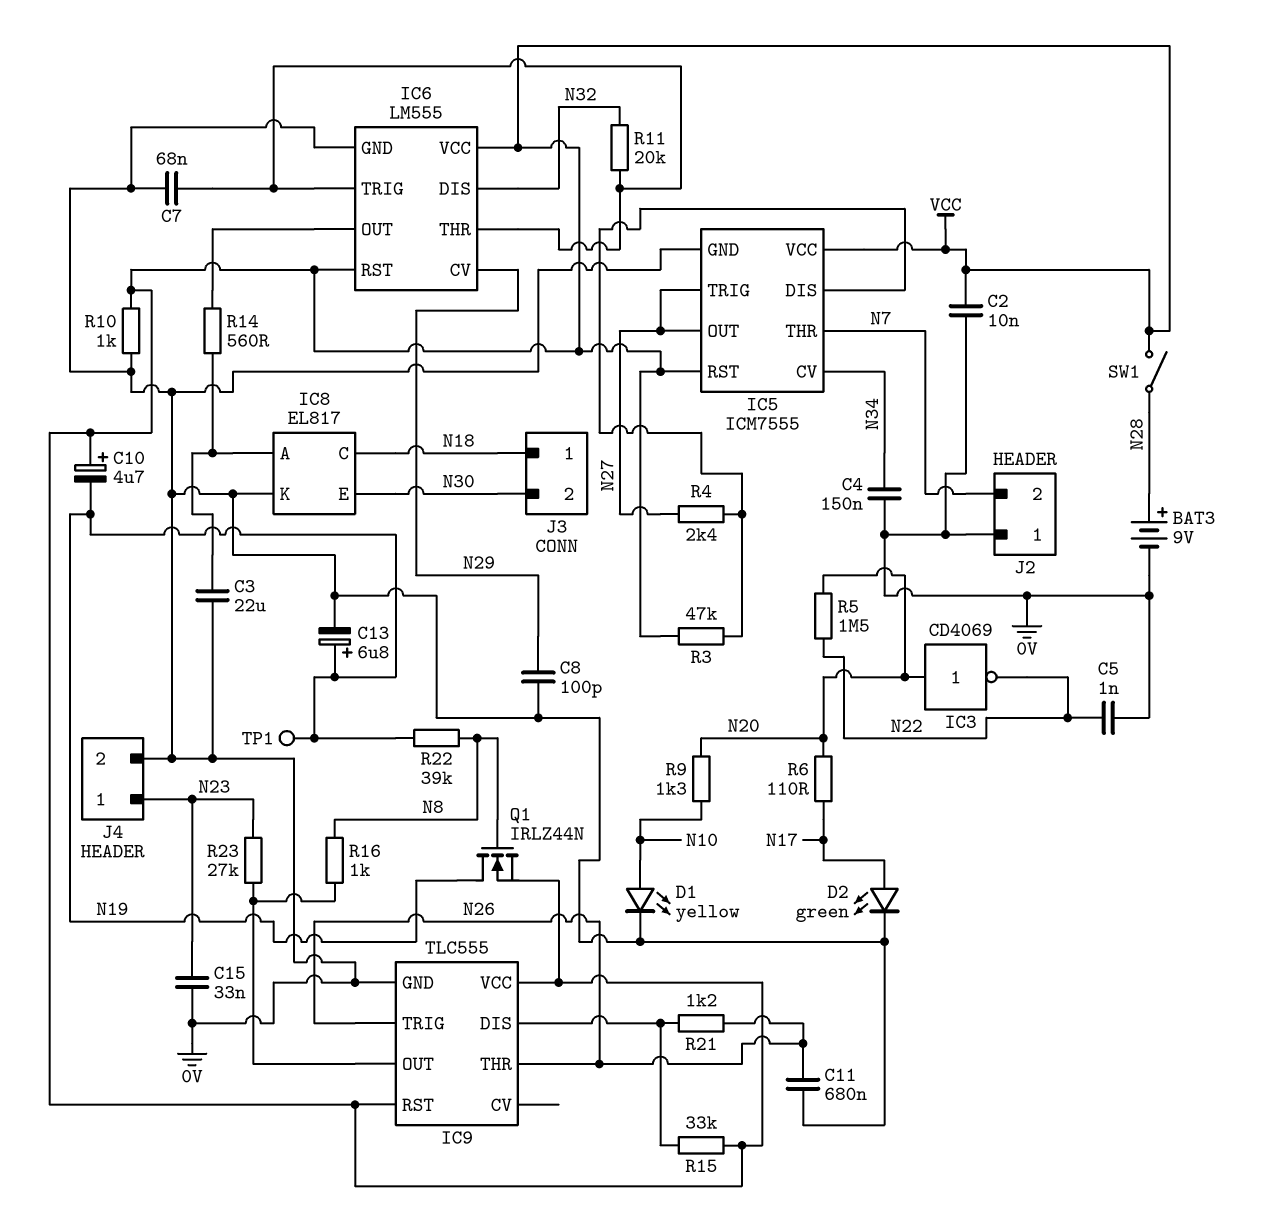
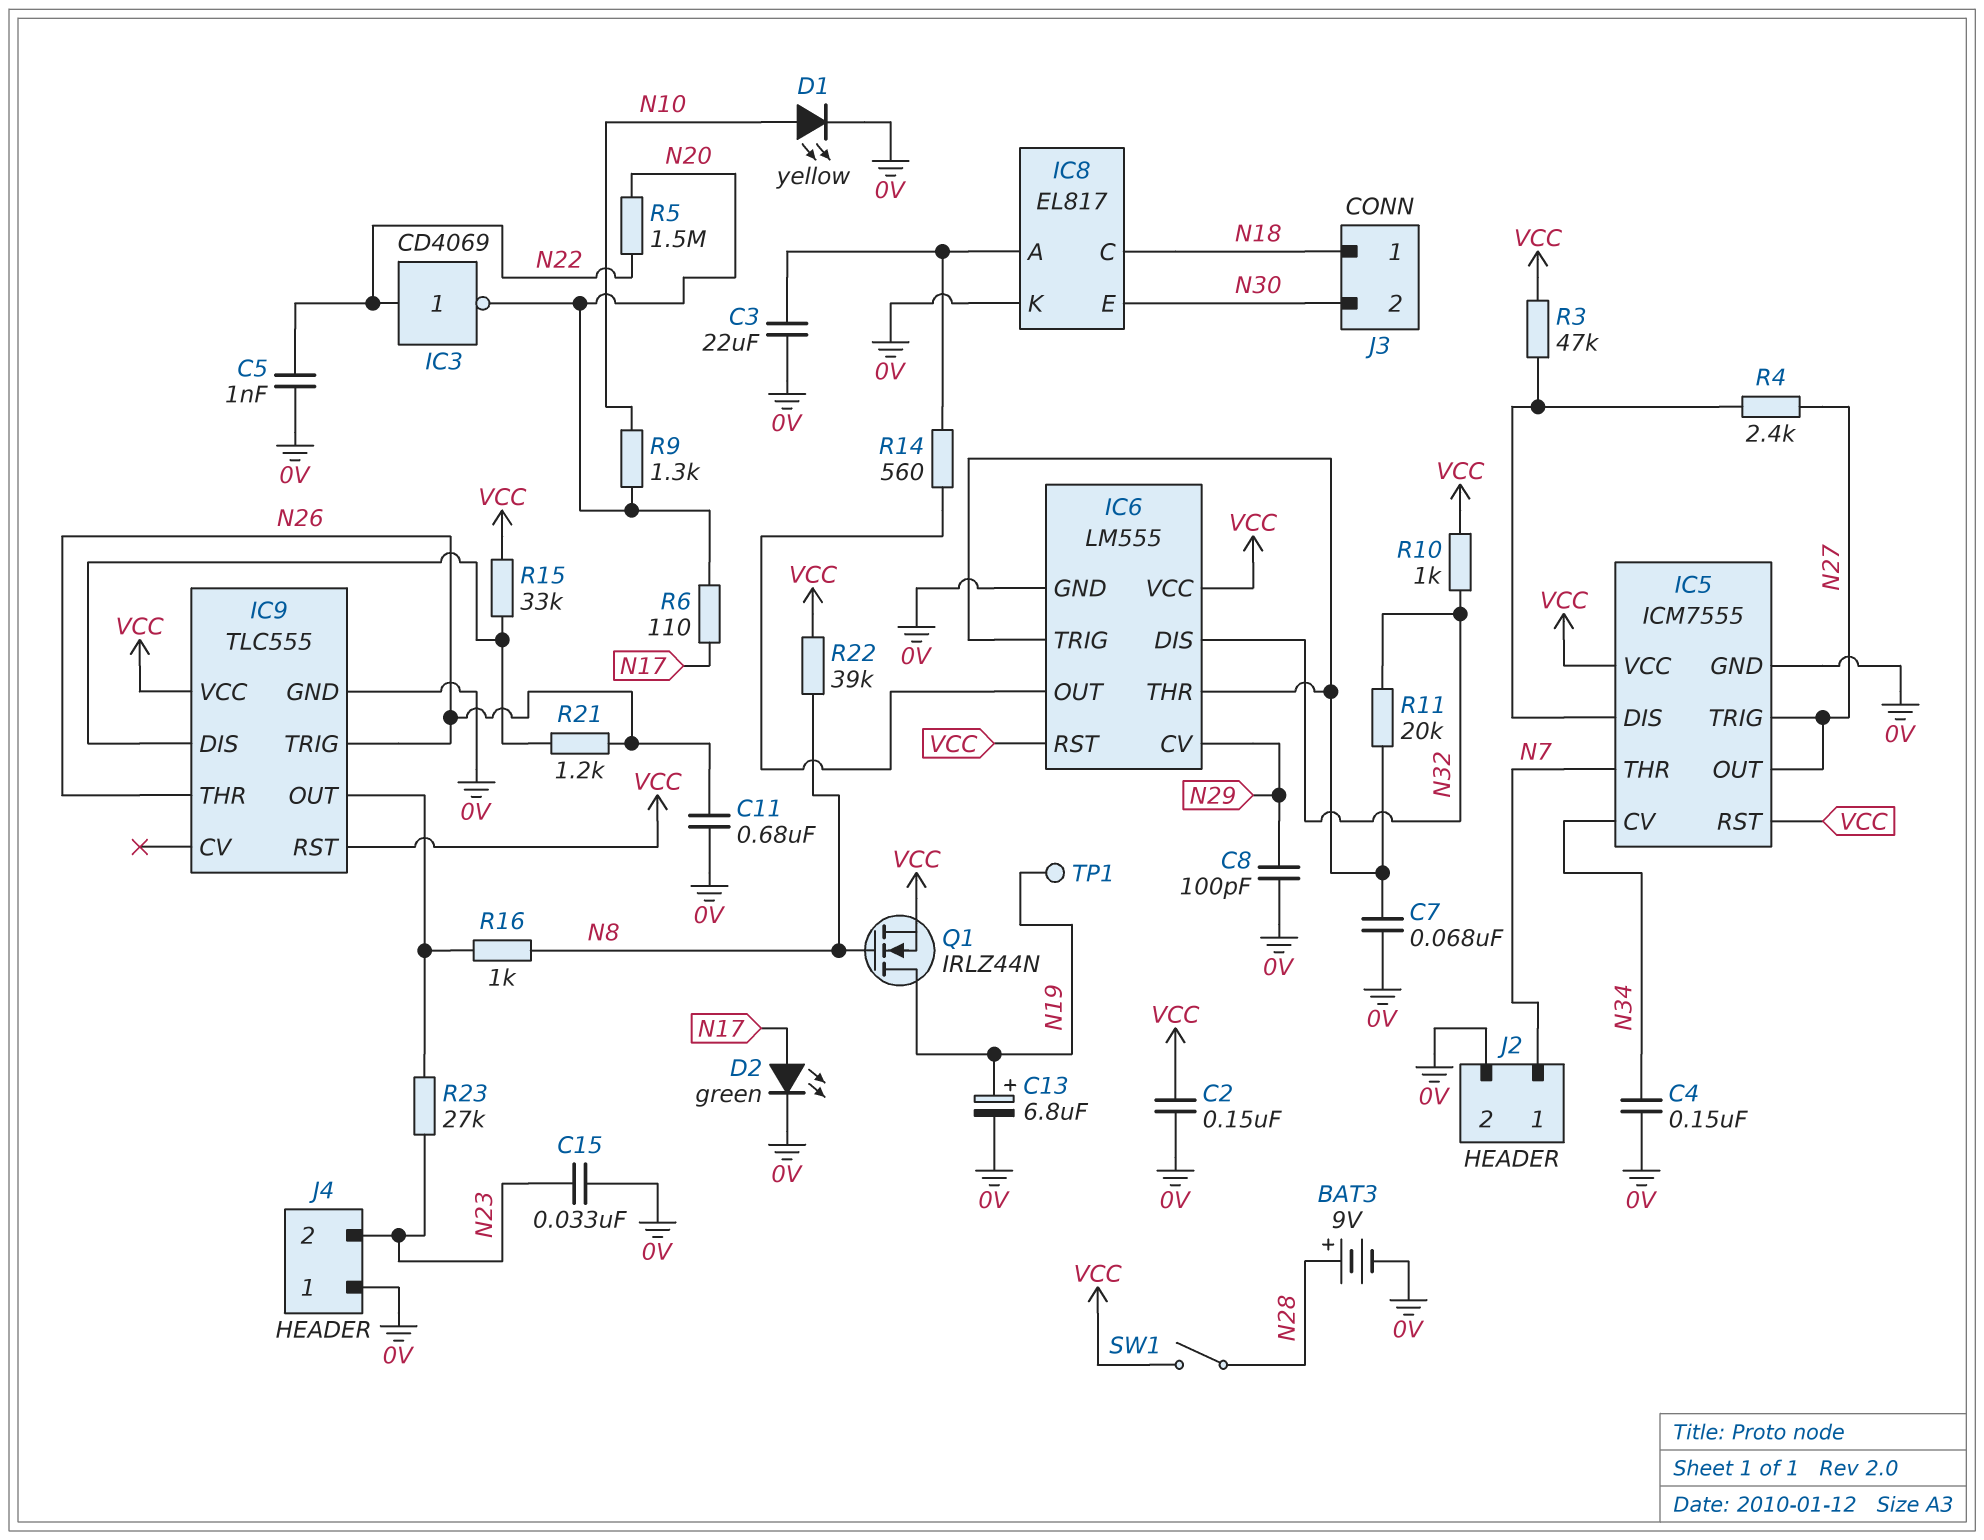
C2: 10nF (0V, VCC) -> 150nF (0V, VCC)
C10: 4.7uF (plus VCC, minus N19) -> none
IC3: NOT CD4069 (in N20, out N22) -> NOT CD4069 (in N22, out N20)
J2 pin 1: 0V -> N7
J2 pin 2: N7 -> 0V
J4 pin 1: N23 -> 0V
J4 pin 2: 0V -> N23
R10: 1k (0V, VCC) -> 1k (N32, VCC)
R22: 39k (N8, N19) -> 39k (N8, VCC)

